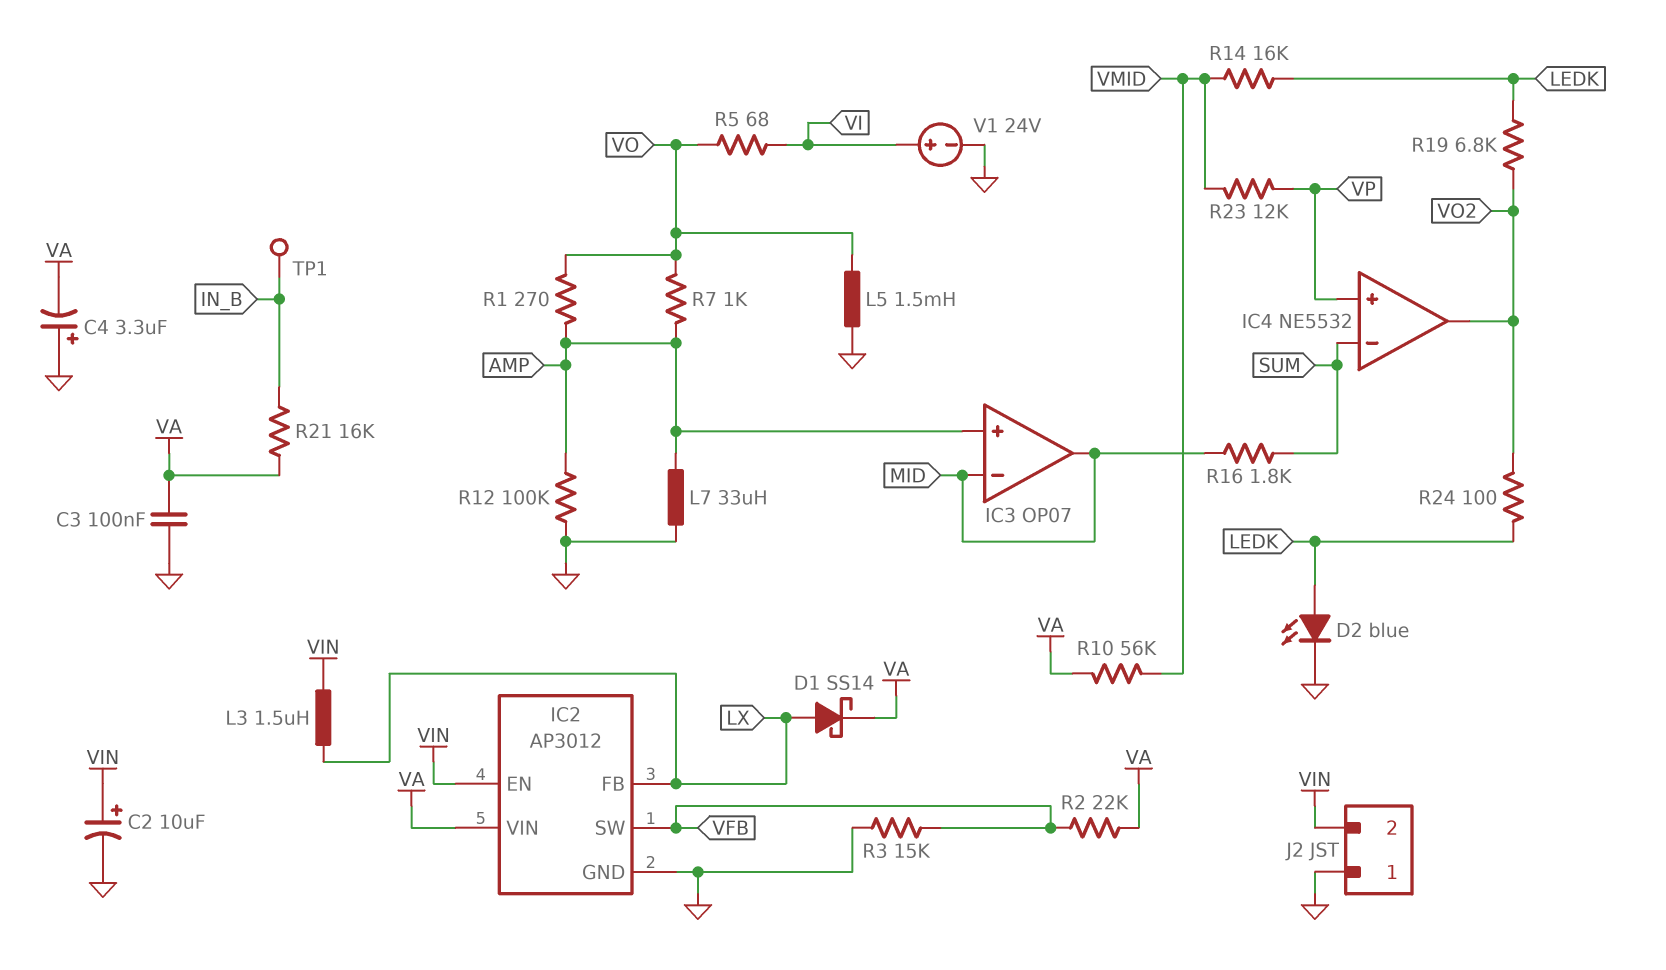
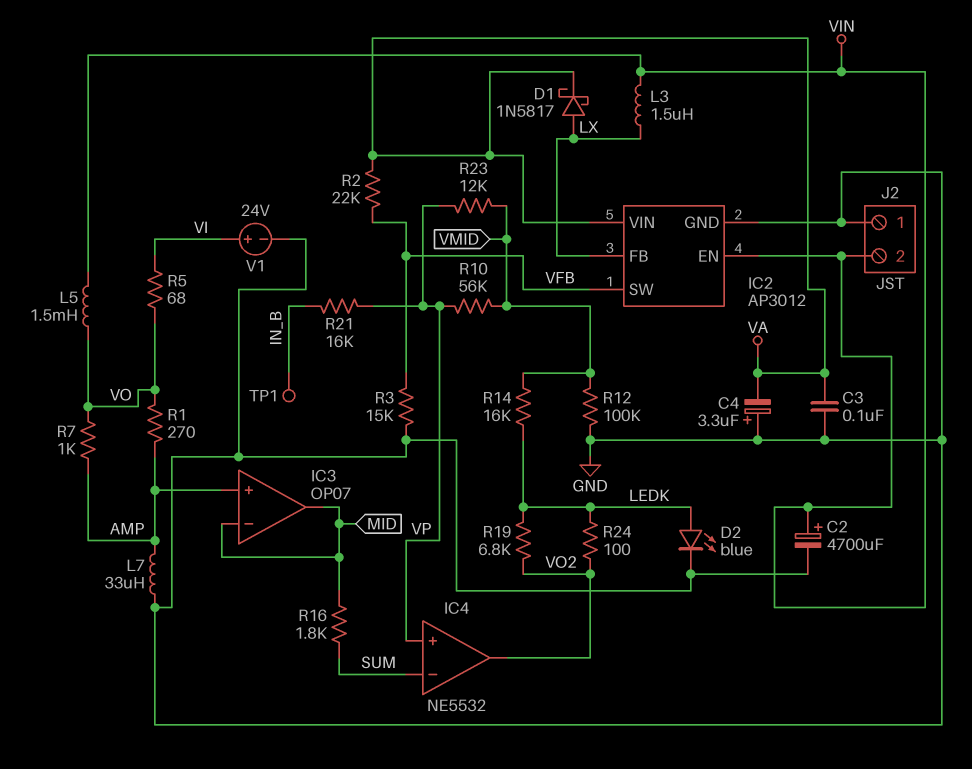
C2: 10uF (plus VIN, minus GND) -> 4700uF (plus VIN, minus GND)
D1: schottky SS14 (A LX, K VA) -> schottky 1N5817 (A LX, K VA)
L5: 1.5mH (GND, VO) -> 1.5mH (VIN, VO)
R10: 56k (VA, VMID) -> 56k (VMID, VP)
R12: 100k (AMP, GND) -> 100k (GND, VMID)
R21: 16k (IN_B, VA) -> 16k (IN_B, VP)

